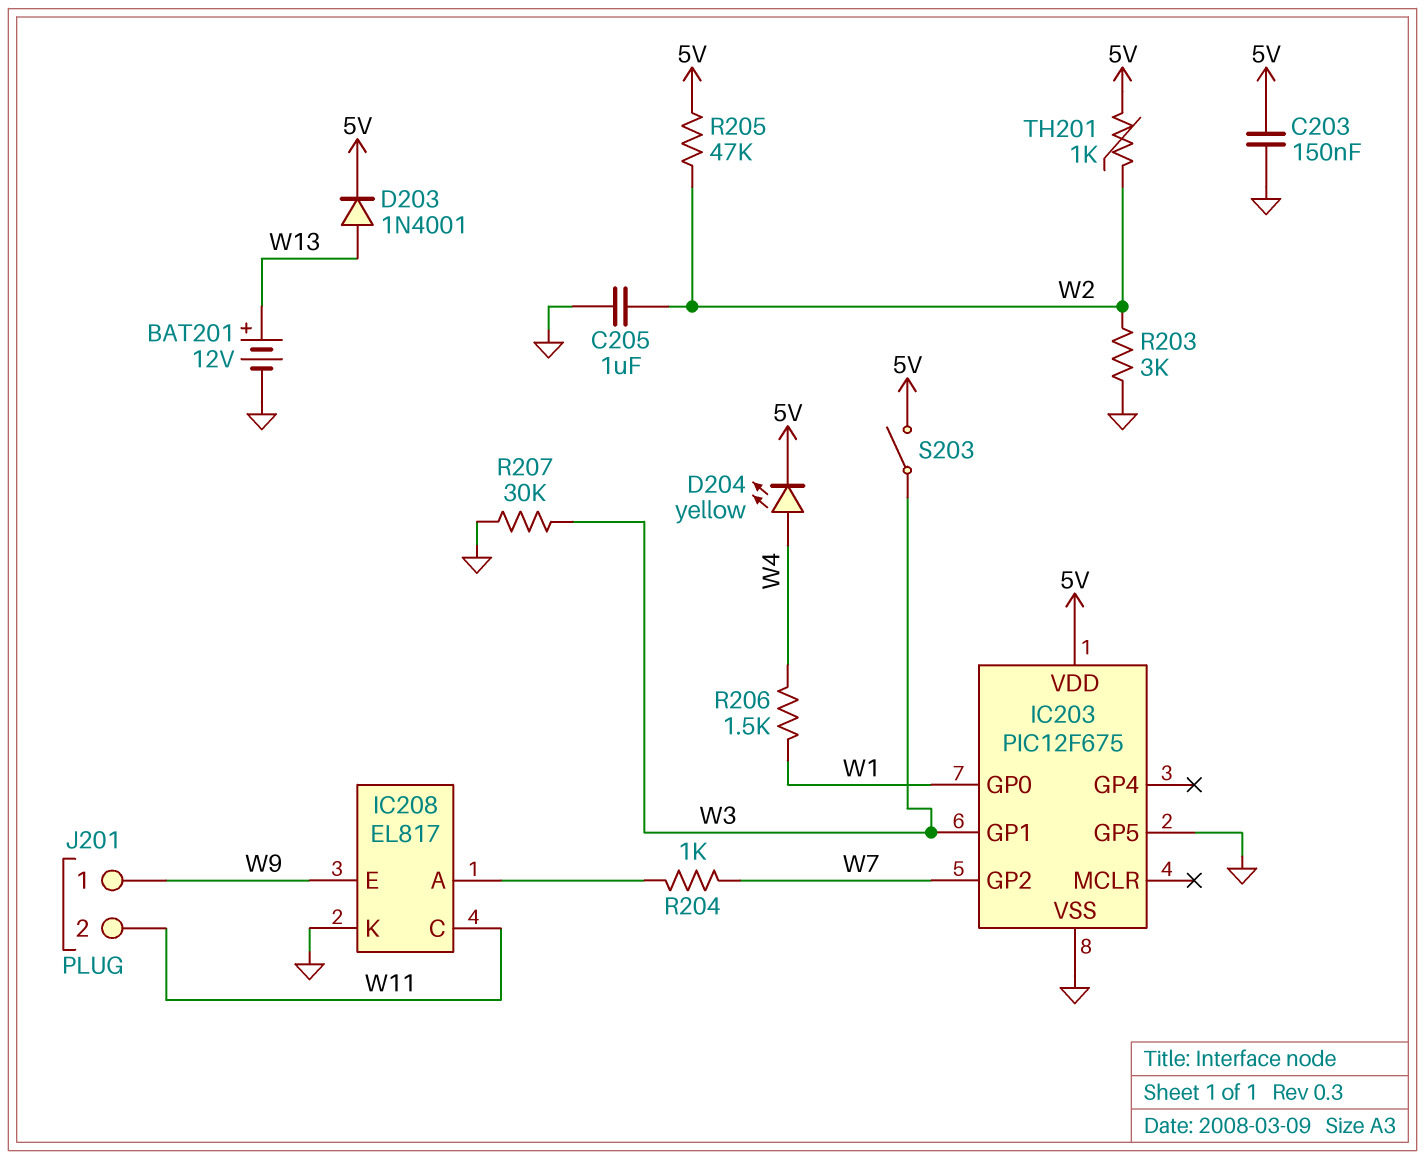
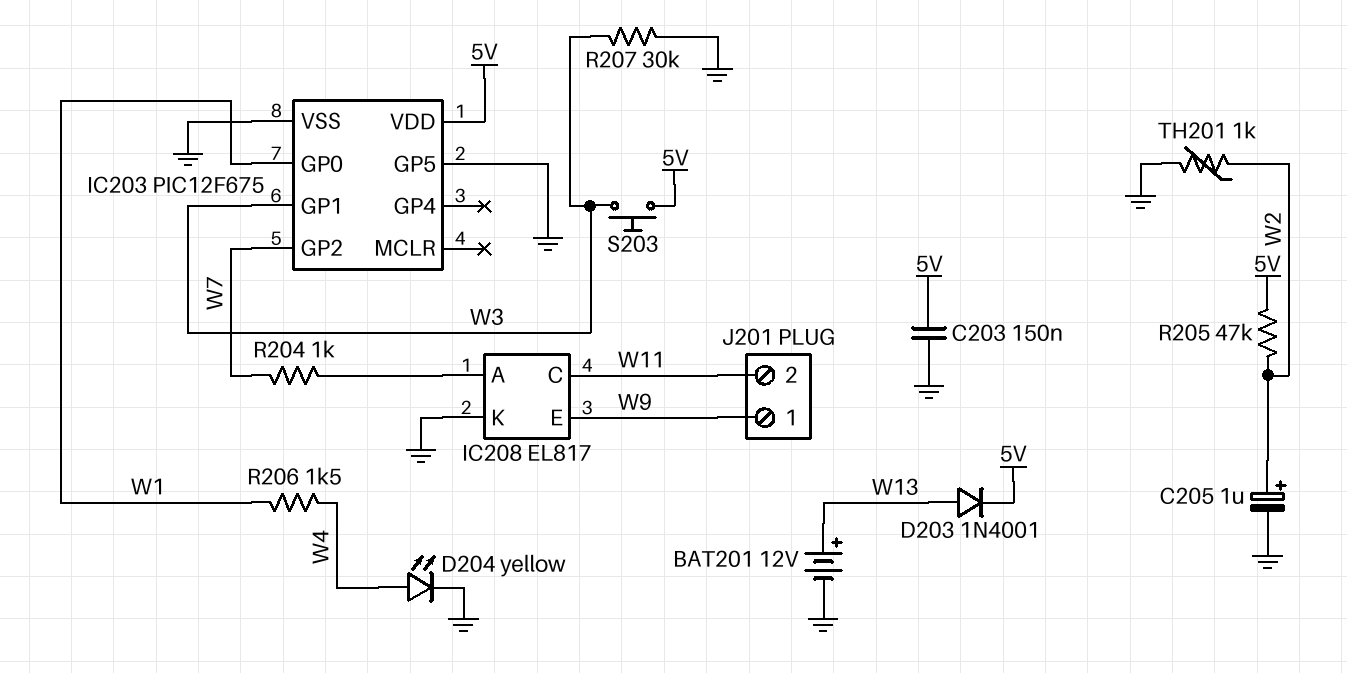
C205: 1uF (GND, W2) -> 1uF (plus W2, minus GND)
D204: LED yellow (A W4, K 5V) -> LED yellow (A W4, K GND)
R203: 3k (GND, W2) -> none
S203: switch (5V, W3) -> button (5V, W3)
TH201: 1k (5V, W2) -> 1k (GND, W2)

